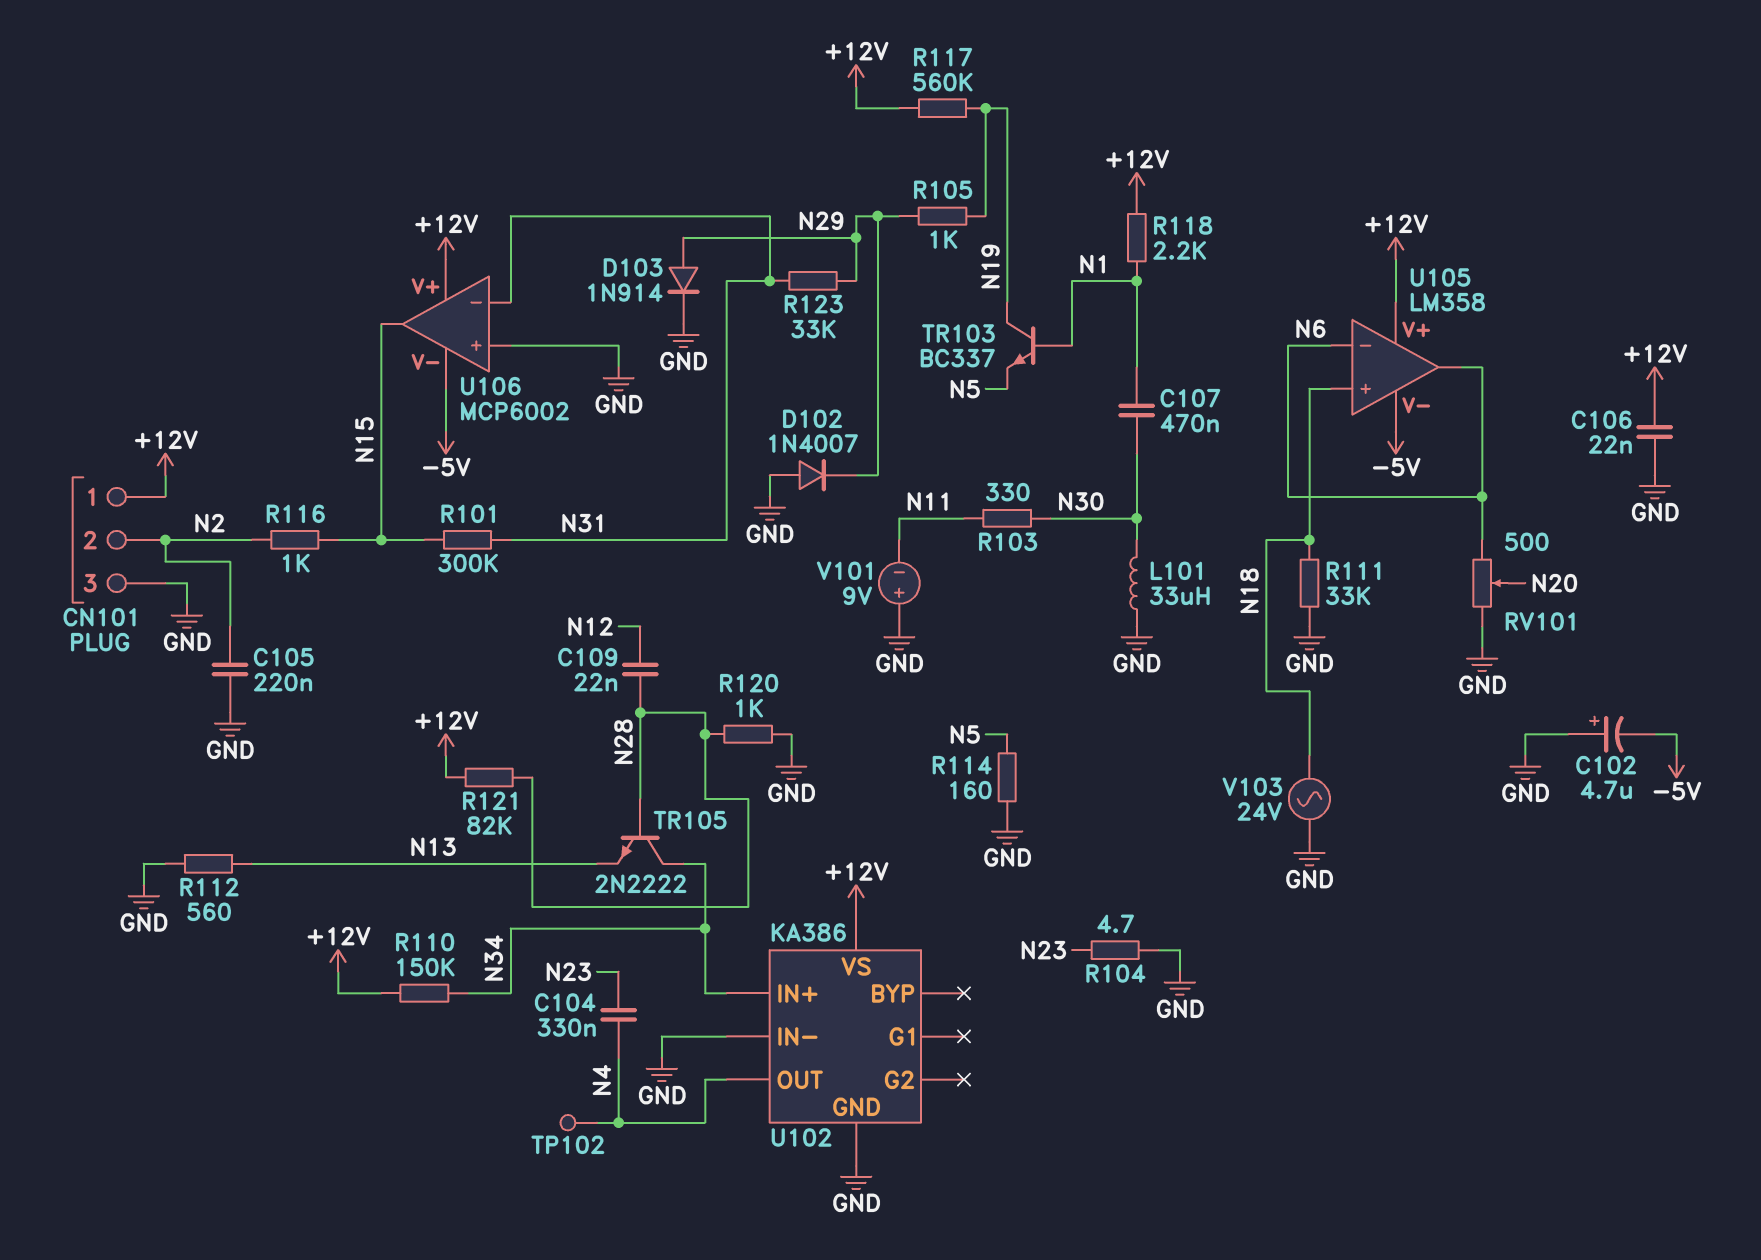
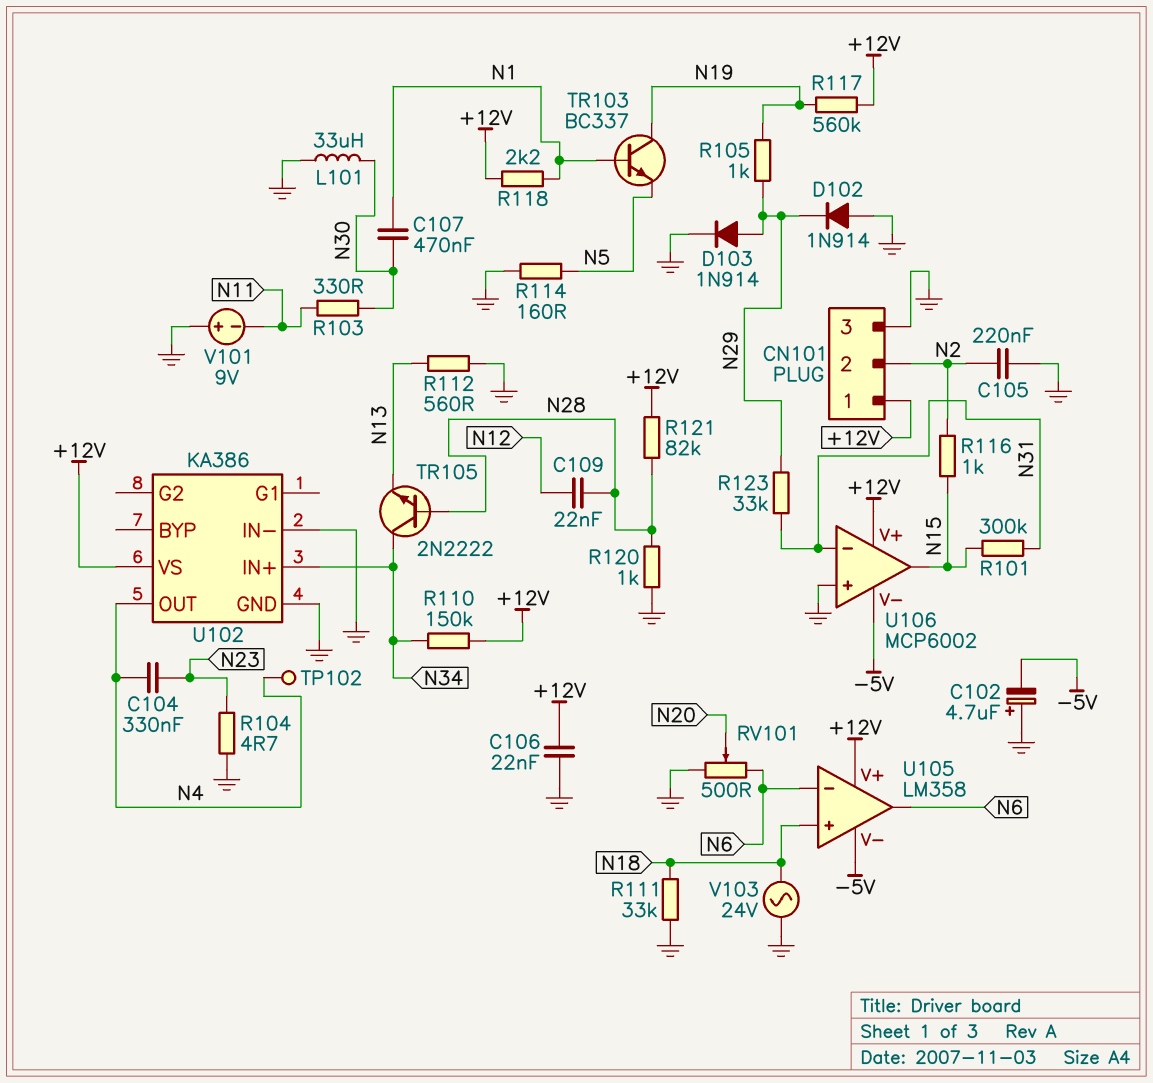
D102: diode 1N4007 (A GND, K N29) -> diode 1N914 (A GND, K N29)

